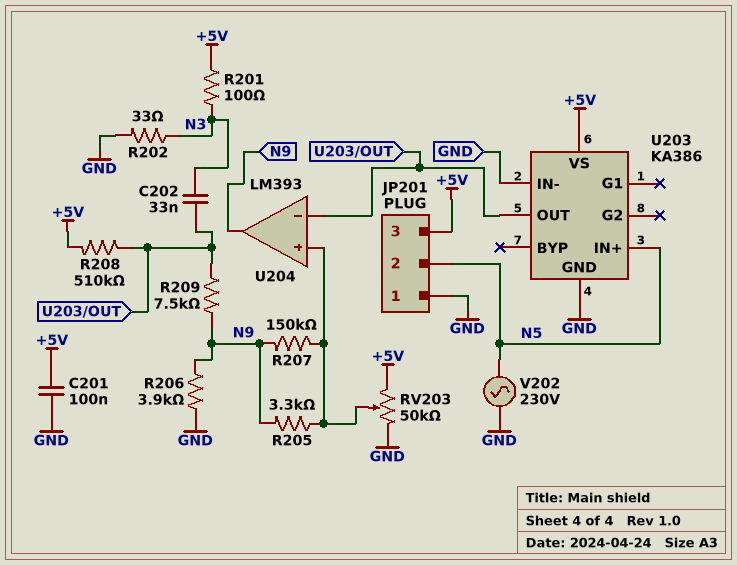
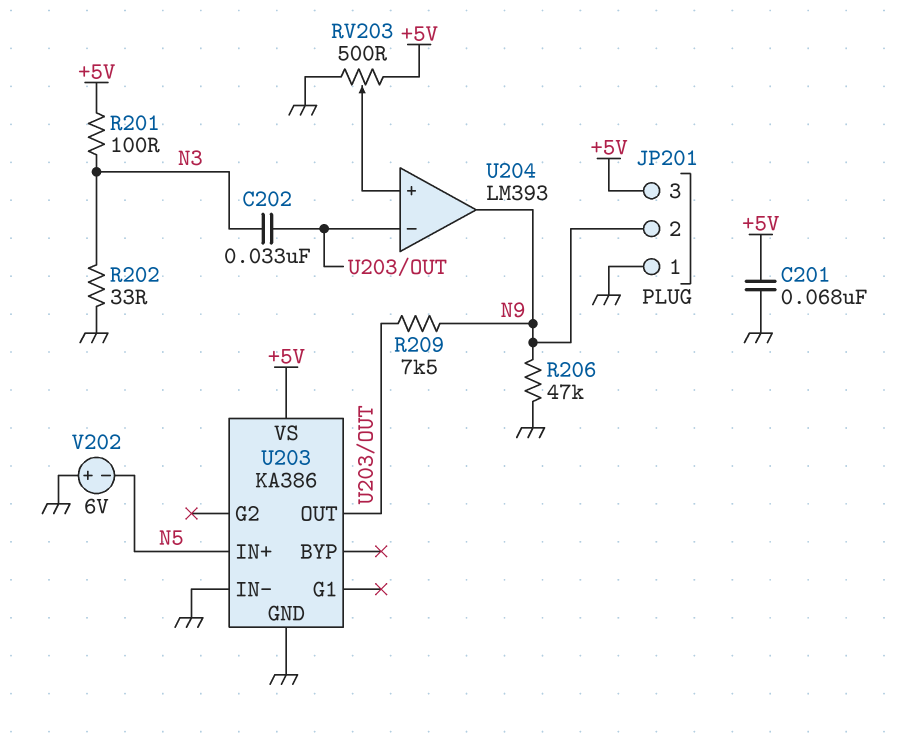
C201: 100nF (+5V, GND) -> 68nF (+5V, GND)
JP201 pin 2: N5 -> N9
R205: 3.3k (N9, U204/in+) -> none
R206: 3.9k (GND, N9) -> 47k (GND, N9)
R207: 150k (N9, U204/in+) -> none
R208: 510k (+5V, U203/OUT) -> none
RV203: 50k (+5V, GND, wiper U204/in+) -> 500 (+5V, GND, wiper U204/in+)
V202: AC 230V (GND, N5) -> 6V (plus GND, minus N5)

